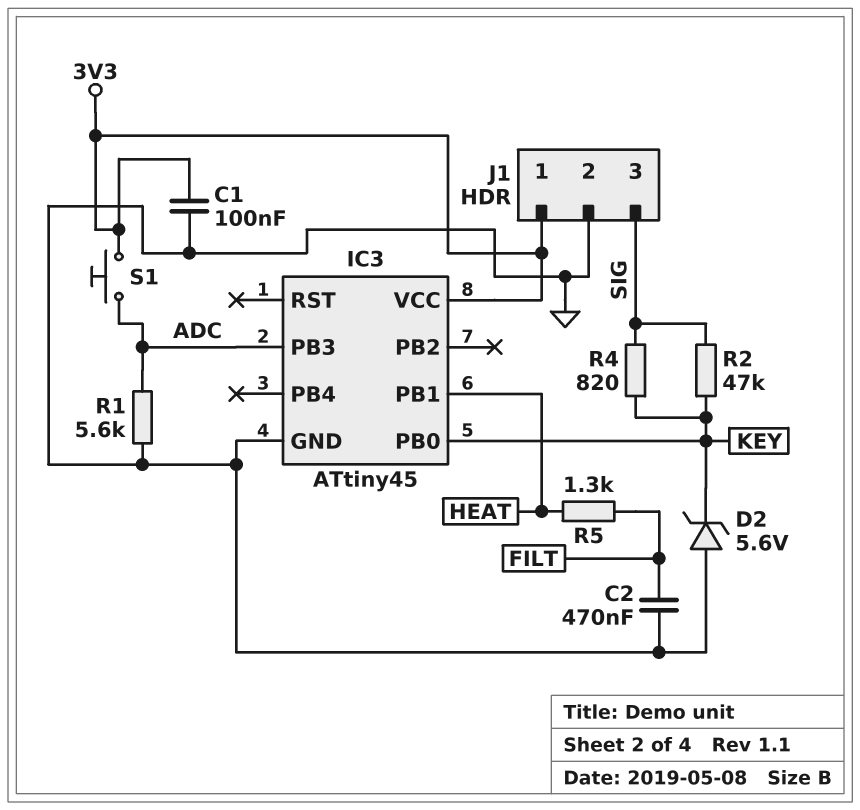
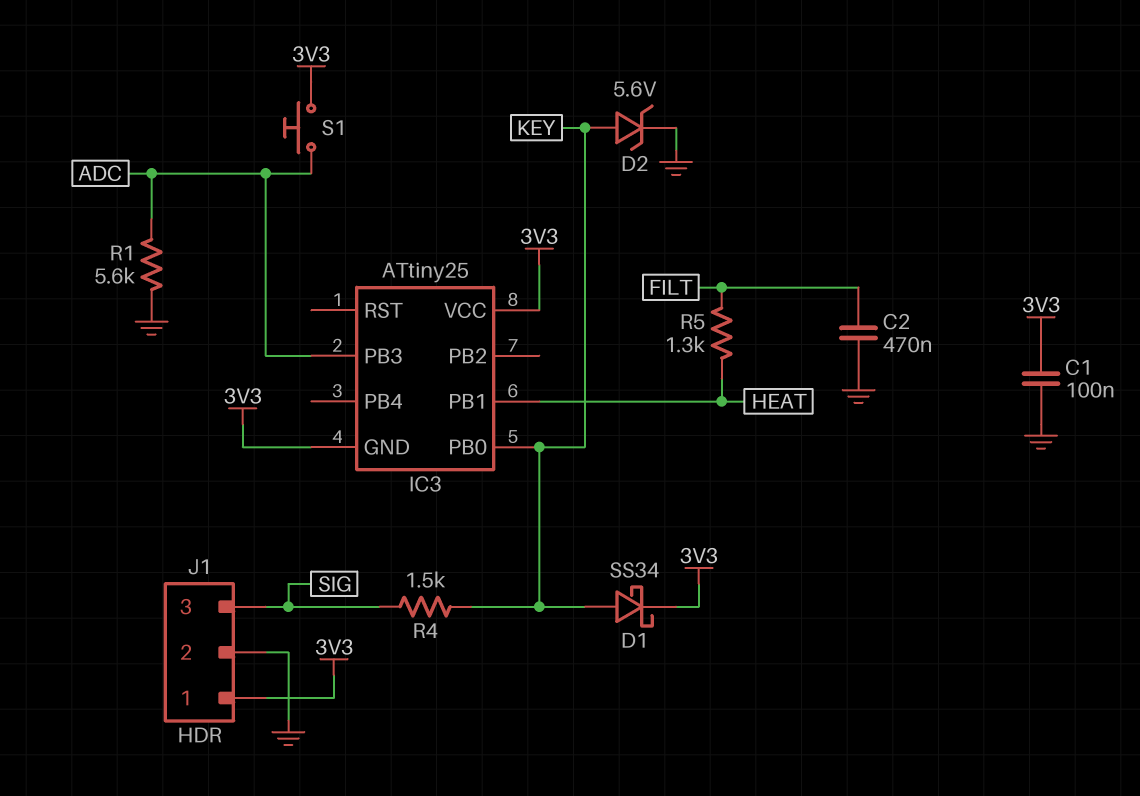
D1: none -> schottky SS34 (A KEY, K 3V3)
D2: zener 5.6V (A GND, K KEY) -> zener 5.6V (A KEY, K GND)
IC3: ATtiny45 -> ATtiny25
IC3 pin GND: GND -> 3V3
R2: 47k (KEY, SIG) -> none
R4: 820 (KEY, SIG) -> 1.5k (KEY, SIG)

